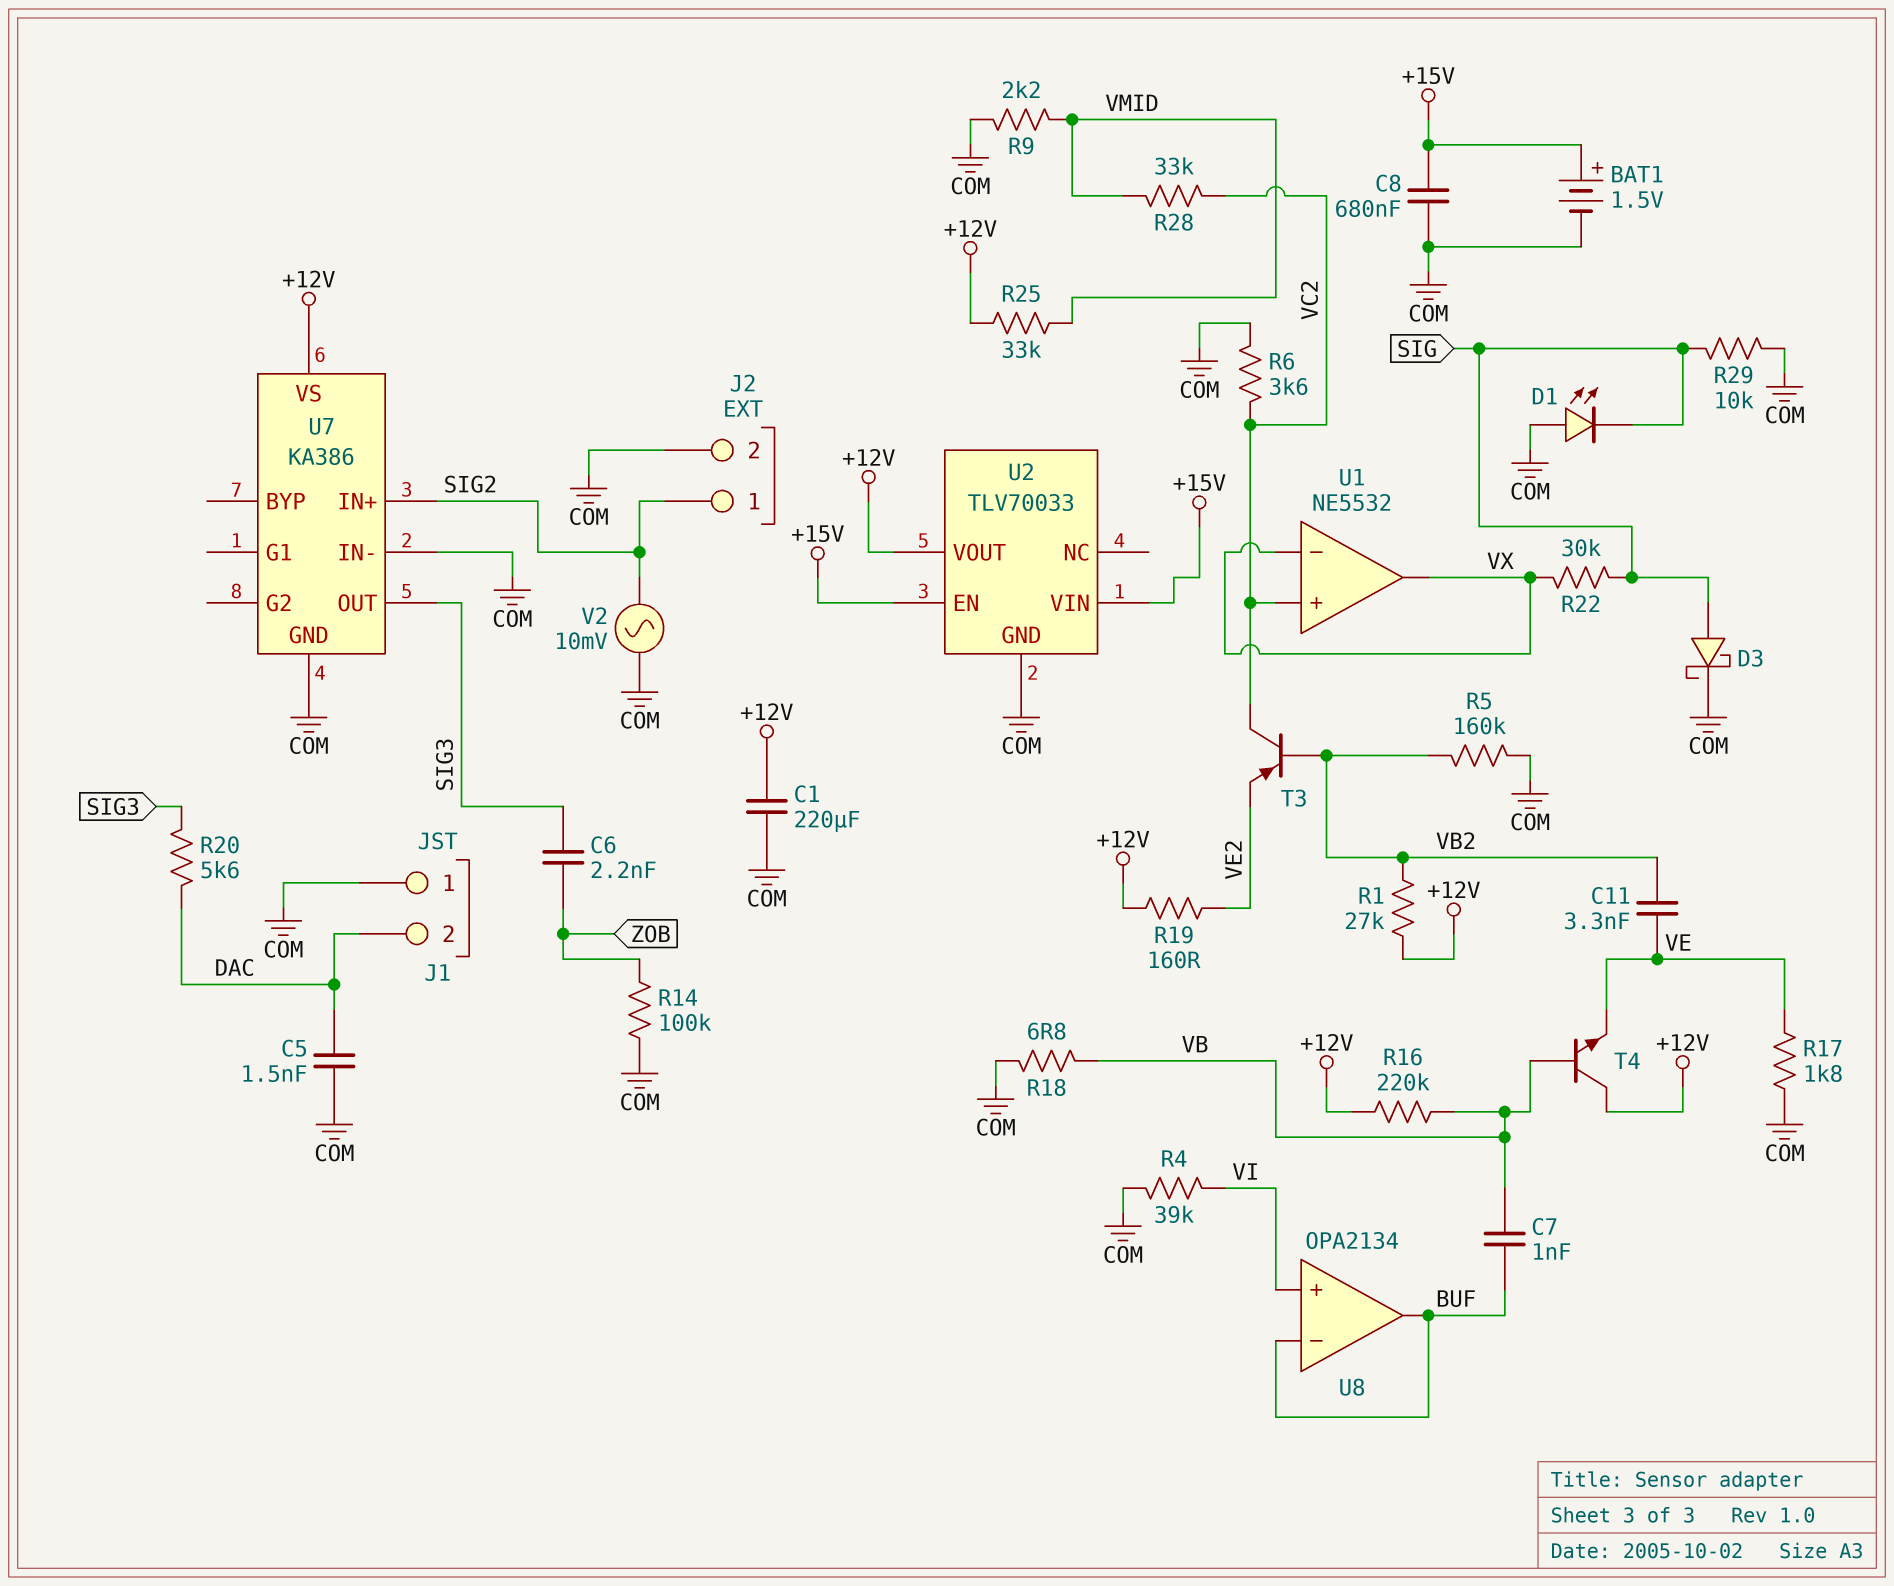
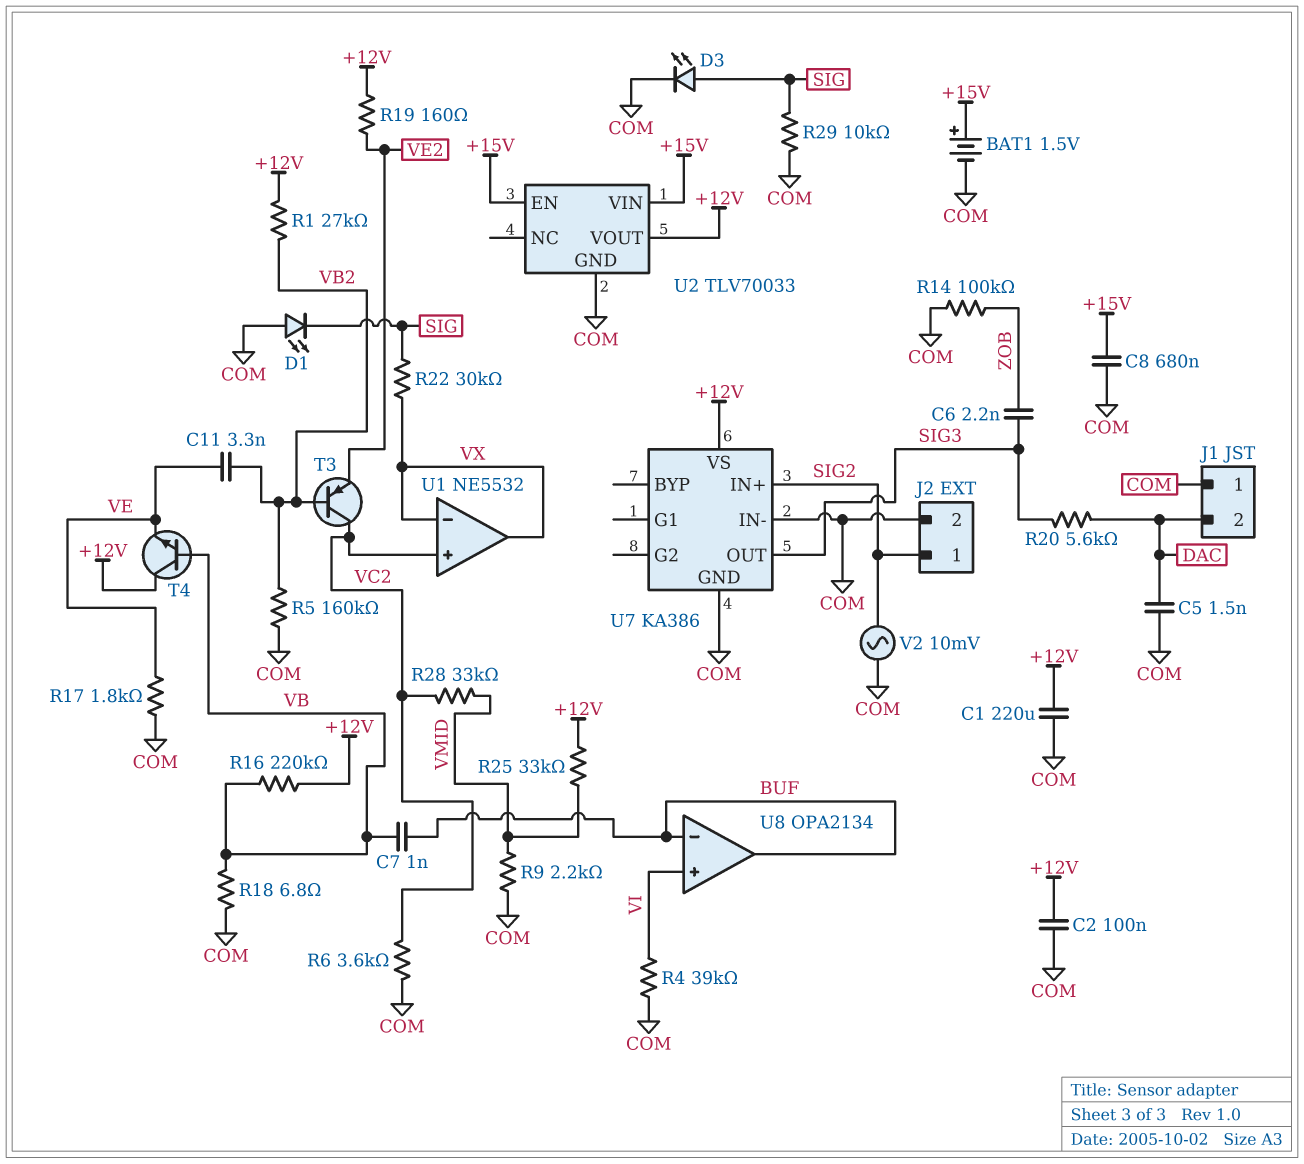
C2: none -> 100nF (+12V, COM)
D3: schottky (A SIG, K COM) -> LED (A SIG, K COM)

